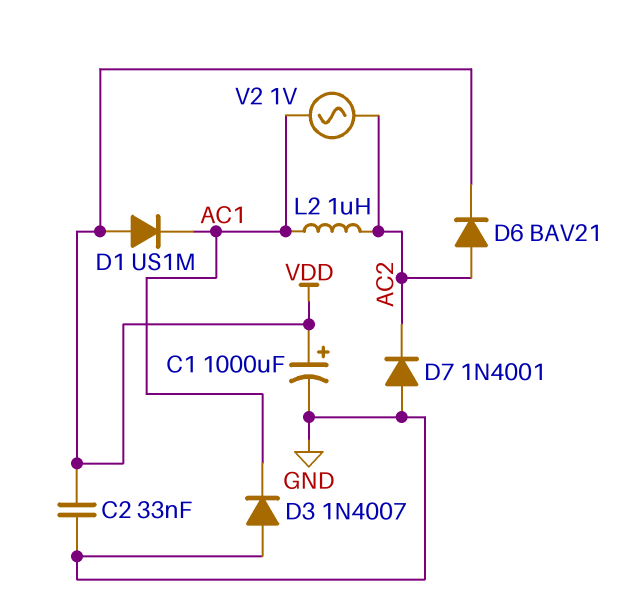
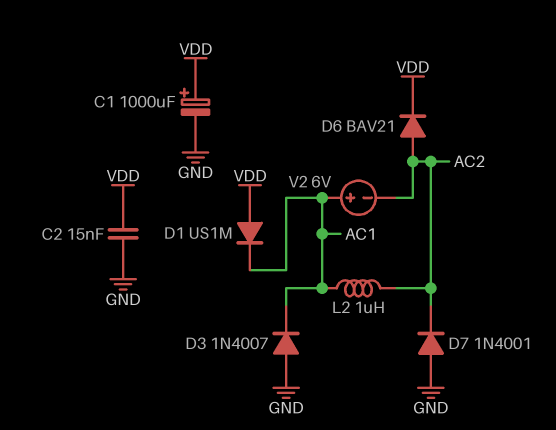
C2: 33nF (GND, VDD) -> 15nF (GND, VDD)
V2: AC 1V (AC1, AC2) -> 6V (plus AC1, minus AC2)

